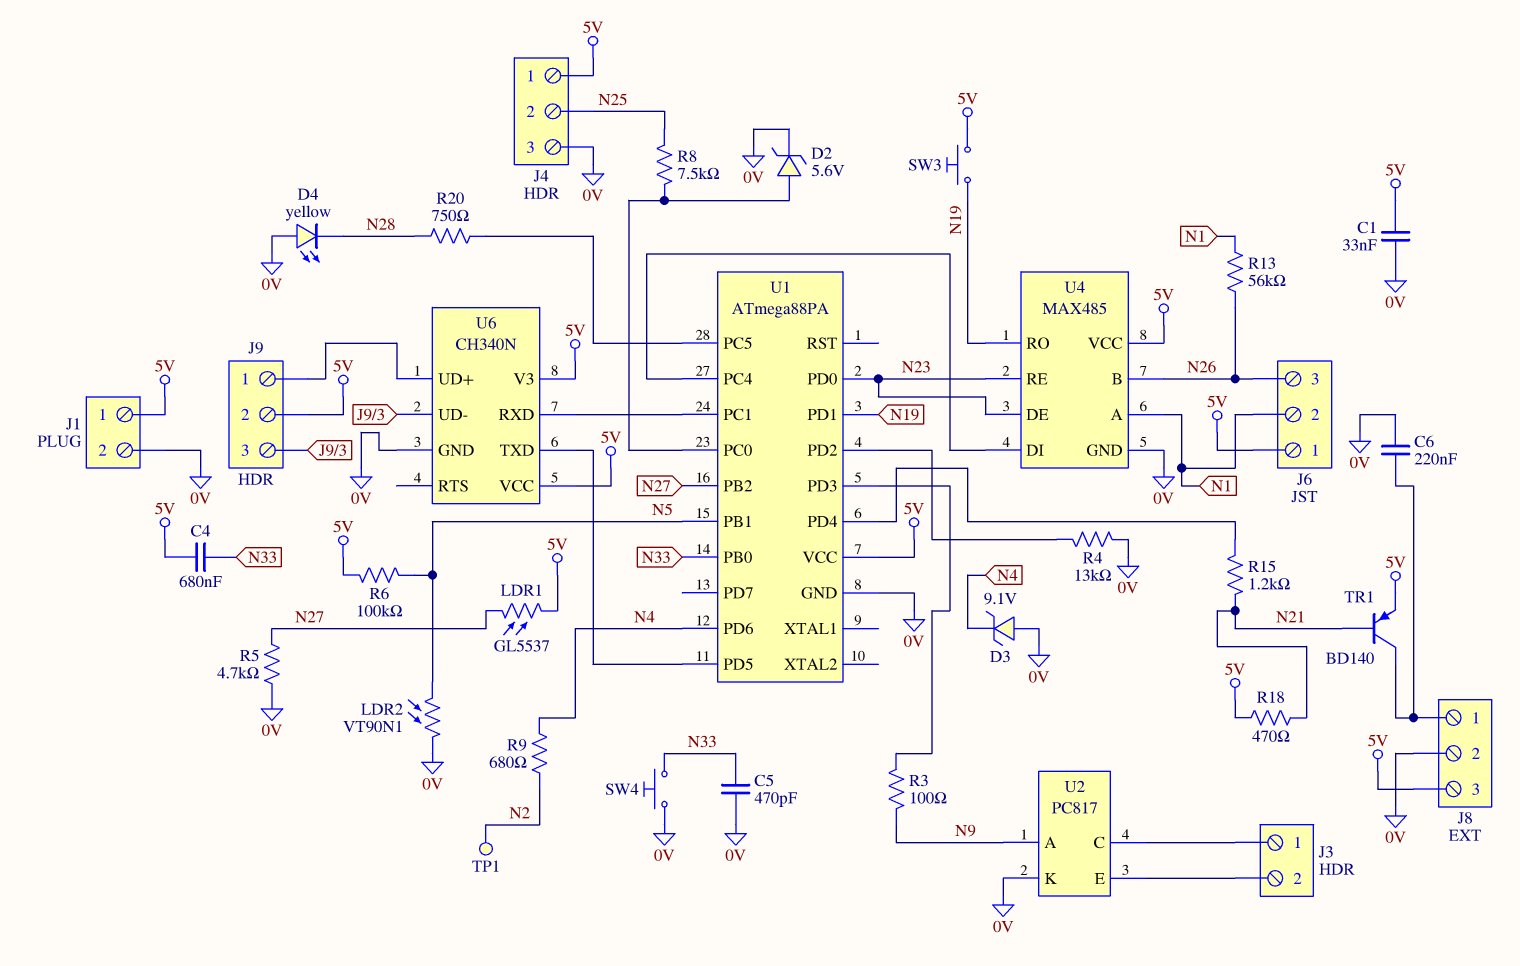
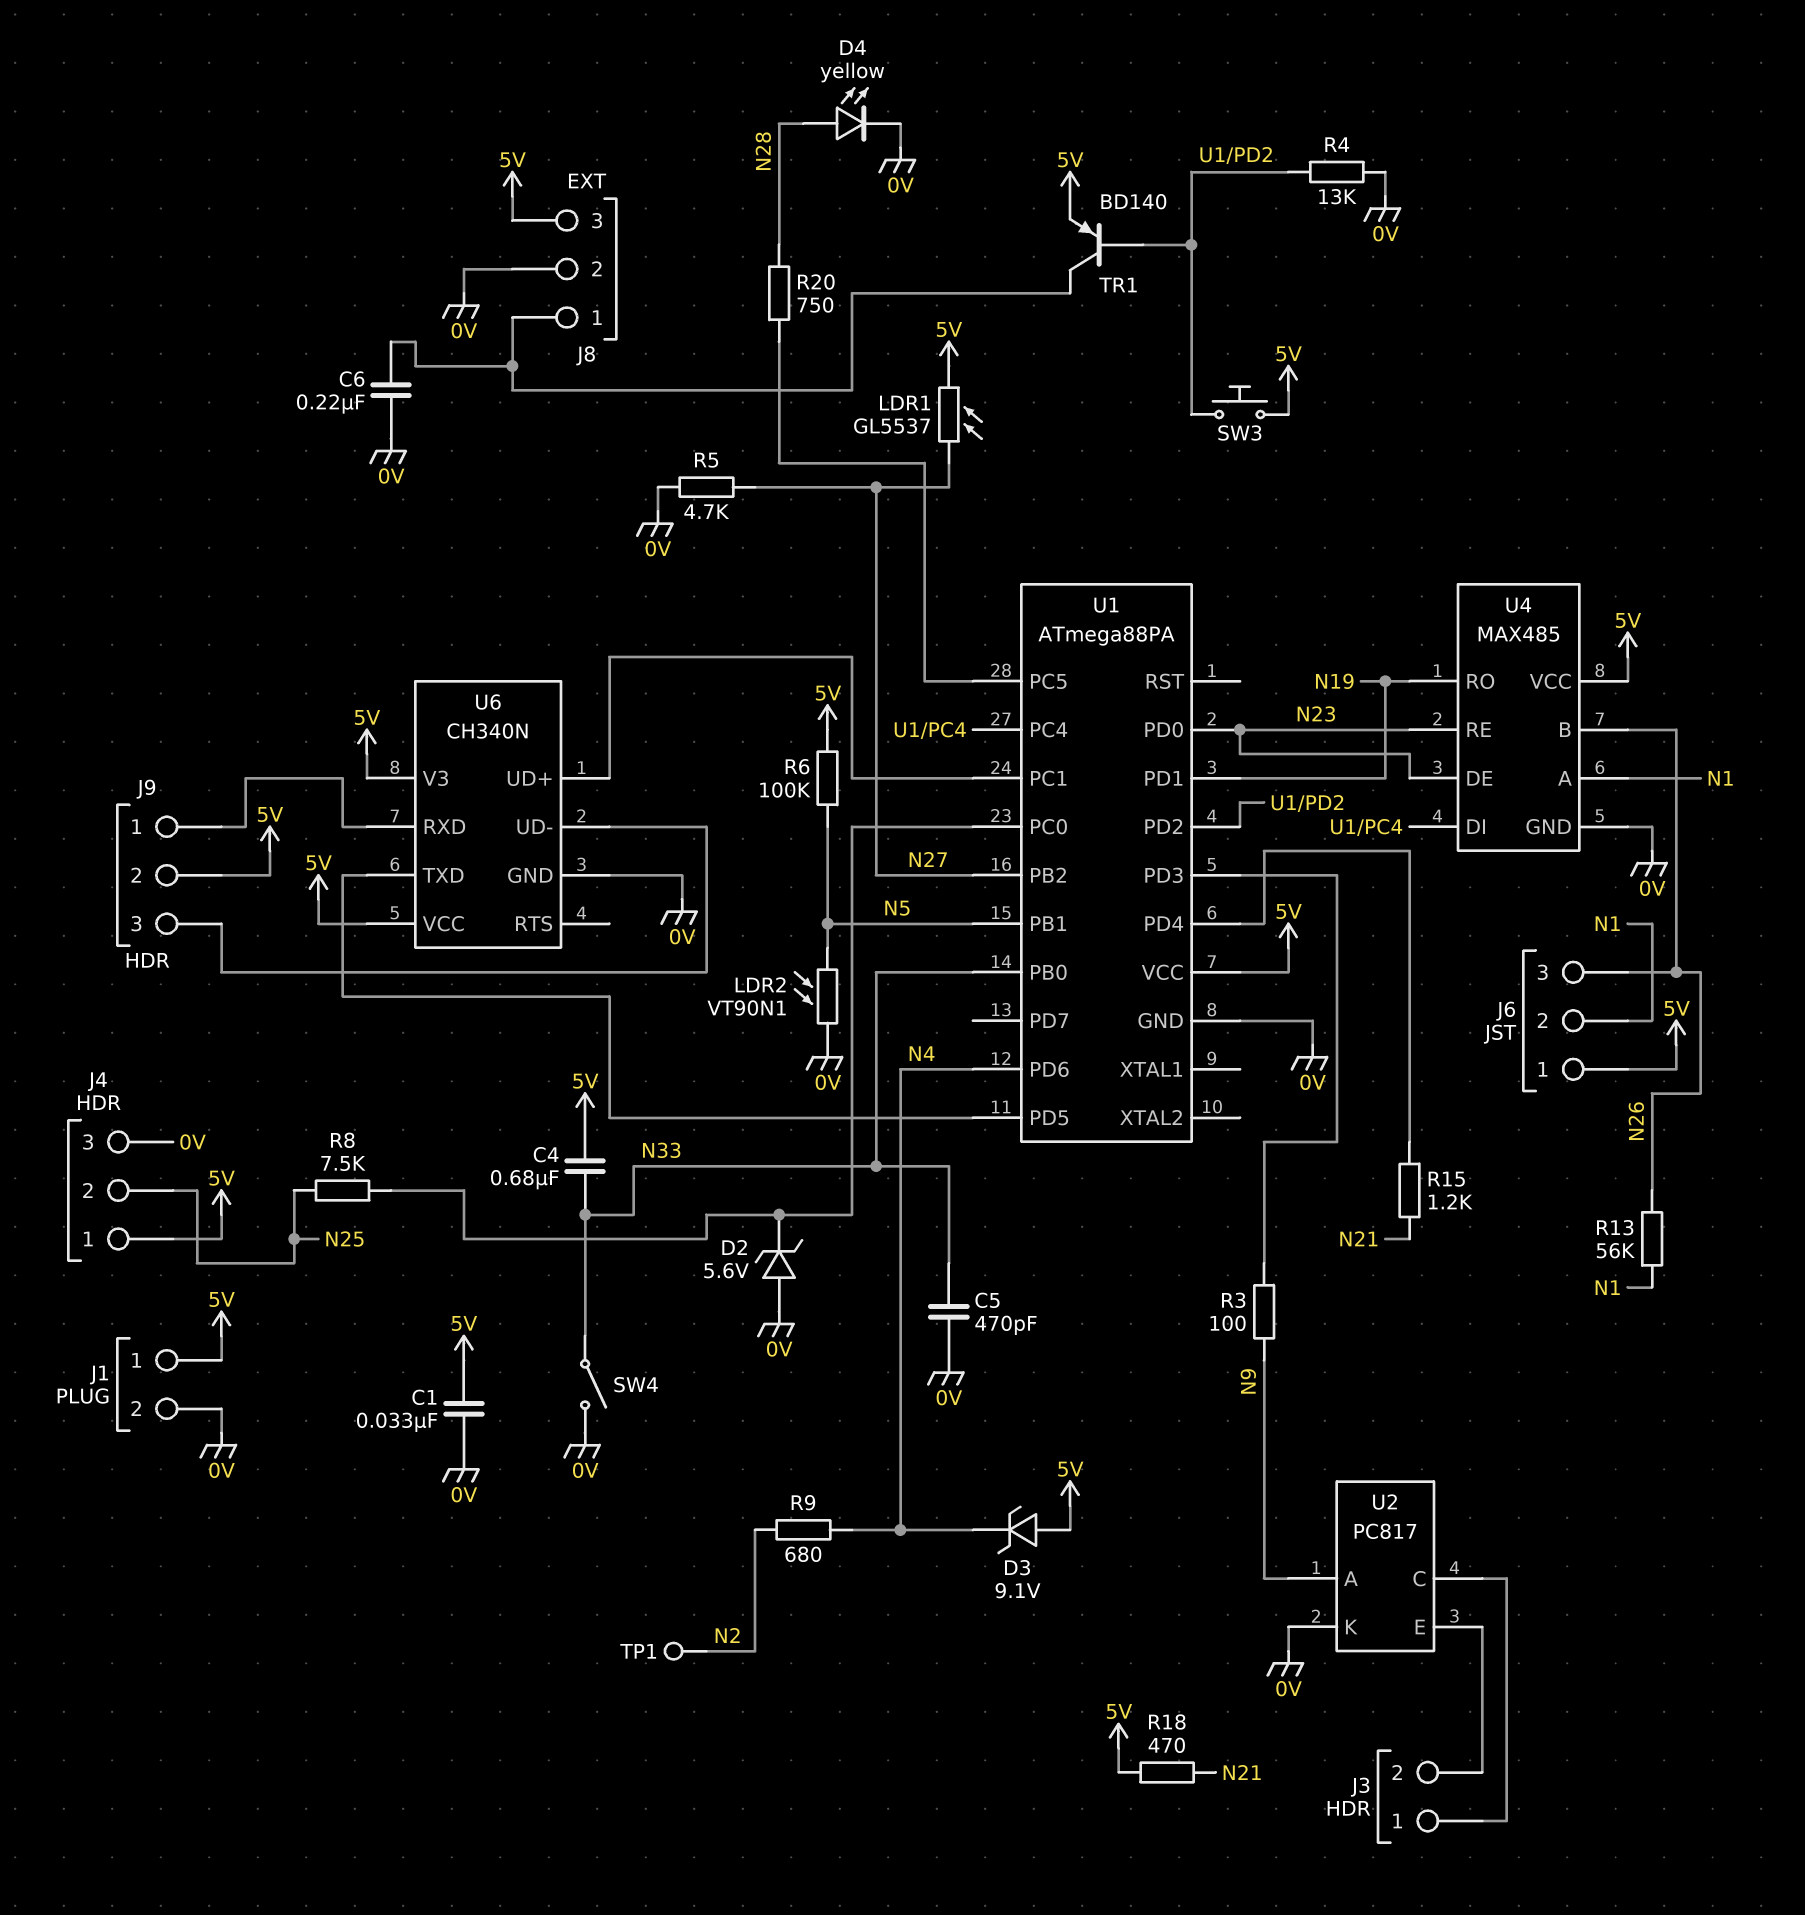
D2: zener 5.6V (A U1/PC0, K 0V) -> zener 5.6V (A 0V, K U1/PC0)
D3: zener 9.1V (A 0V, K N4) -> zener 9.1V (A 5V, K N4)
D4: LED yellow (A 0V, K N28) -> LED yellow (A N28, K 0V)
SW3: button (5V, N19) -> button (5V, U1/PD2)
SW4: button (0V, N33) -> switch (0V, N33)
TR1: PNP BD140 (B N21, C J8/1, E 5V) -> PNP BD140 (B U1/PD2, C J8/1, E 5V)
U6 pin RXD: U1/PC1 -> J9/1
U6 pin UD+: J9/1 -> U1/PC1

